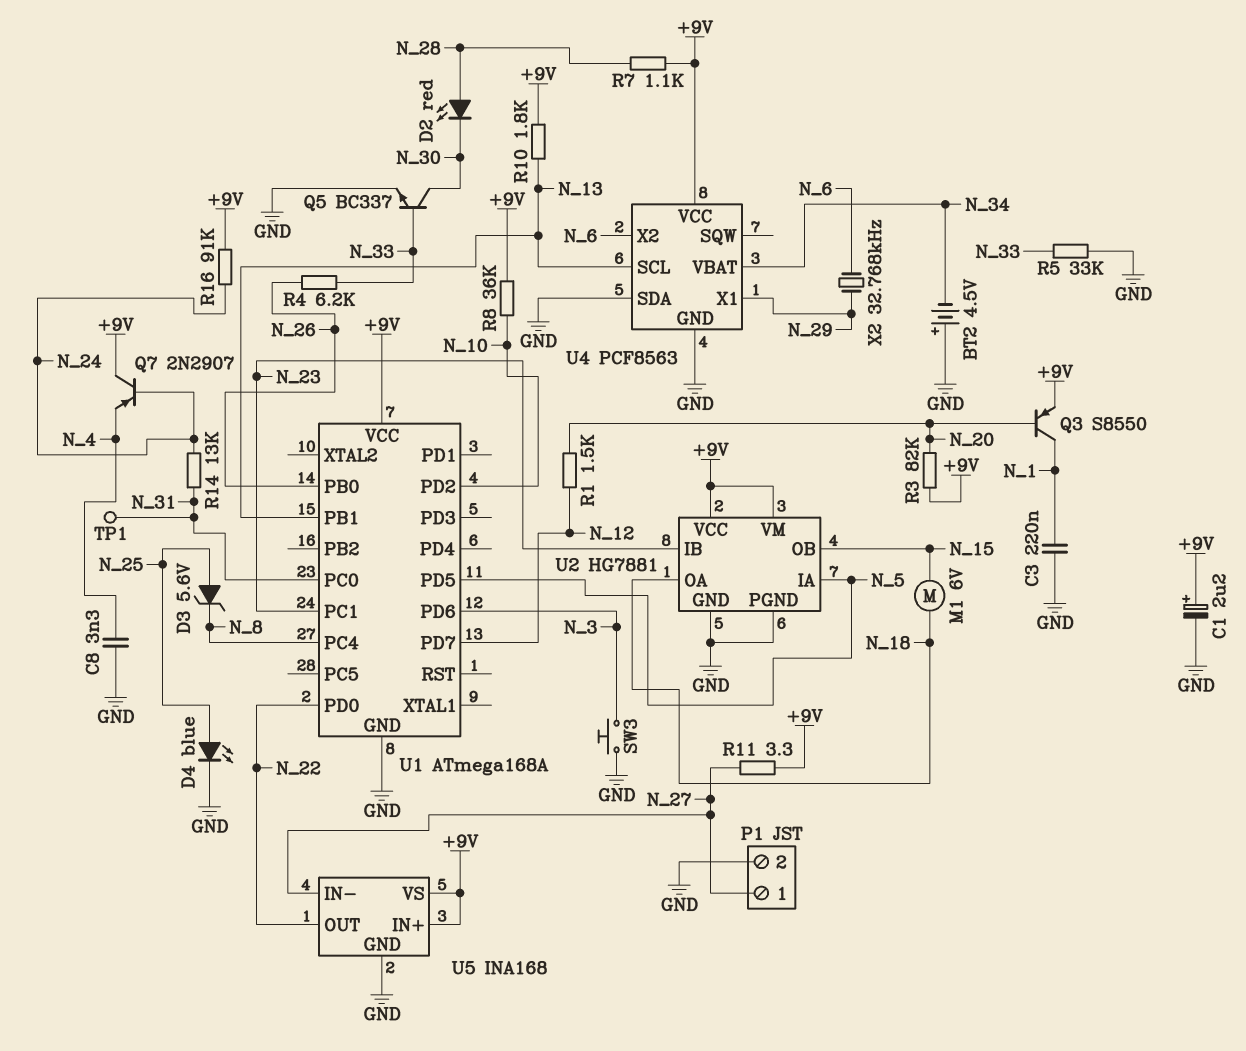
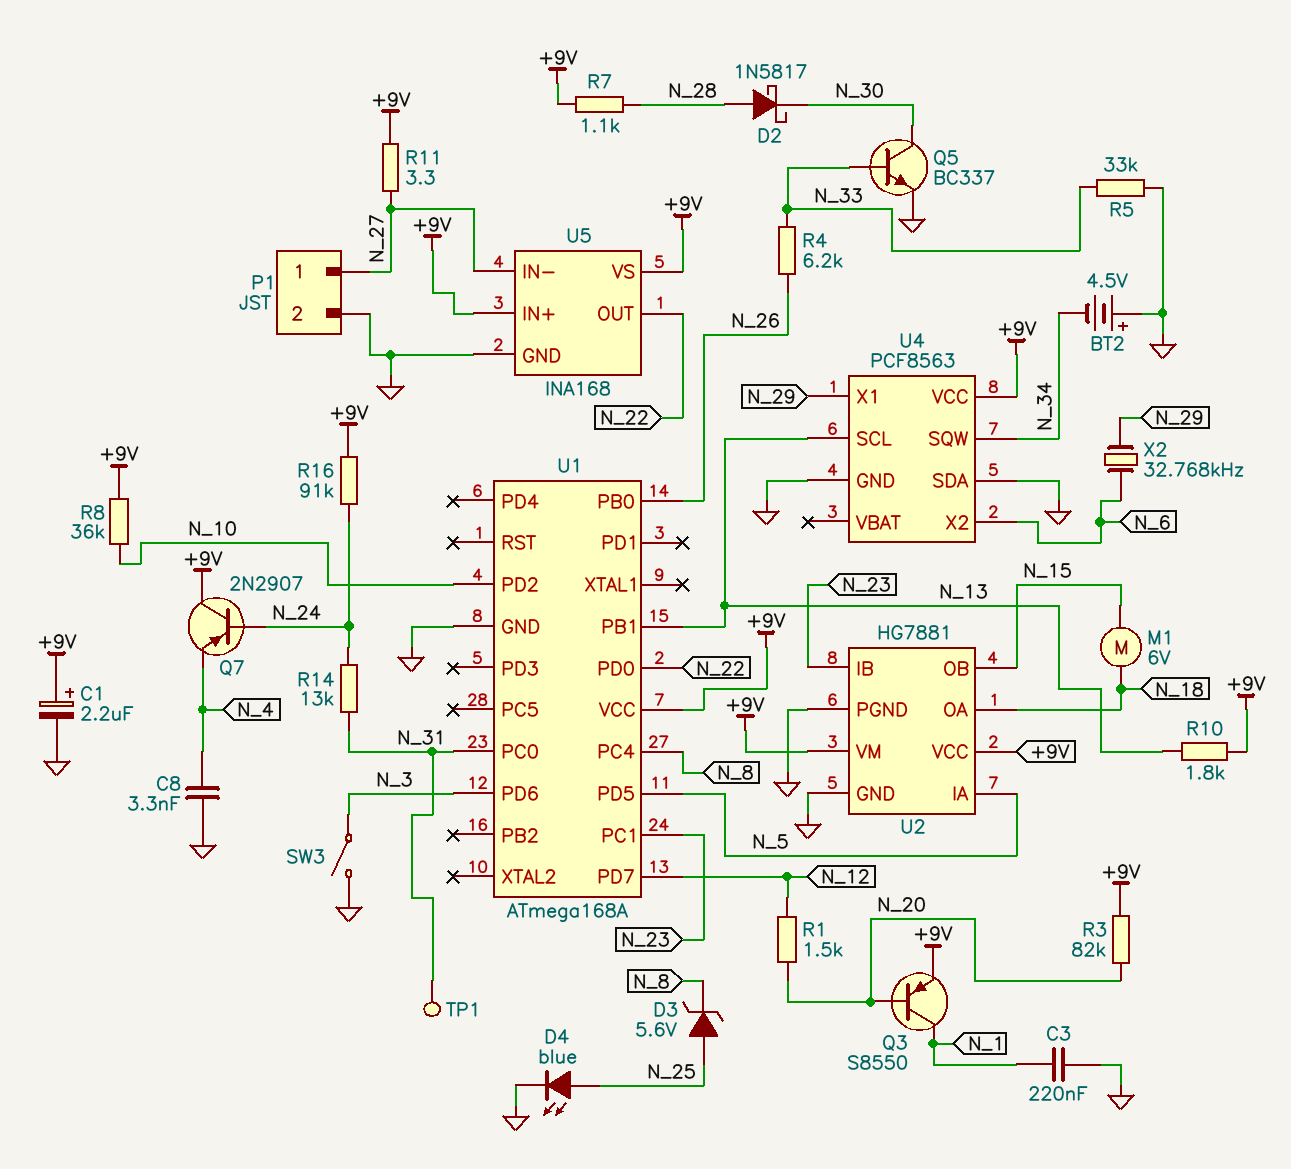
D2: LED red (A N_28, K N_30) -> schottky 1N5817 (A N_28, K N_30)
SW3: button (GND, N_3) -> switch (GND, N_3)
U4 pin SQW: none -> N_34
U4 pin VBAT: N_34 -> none

